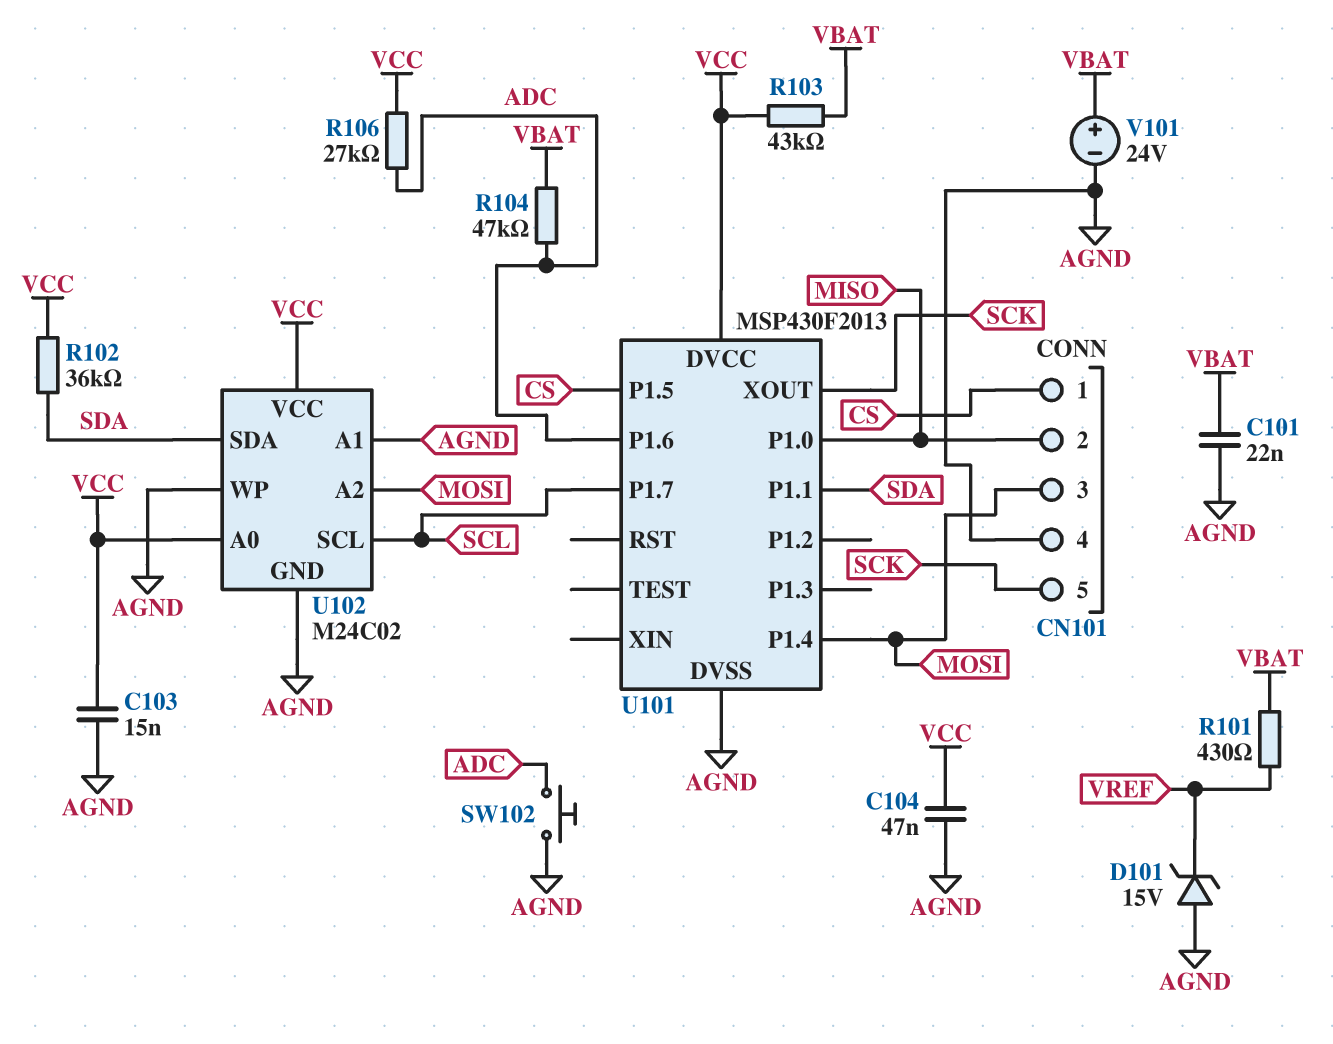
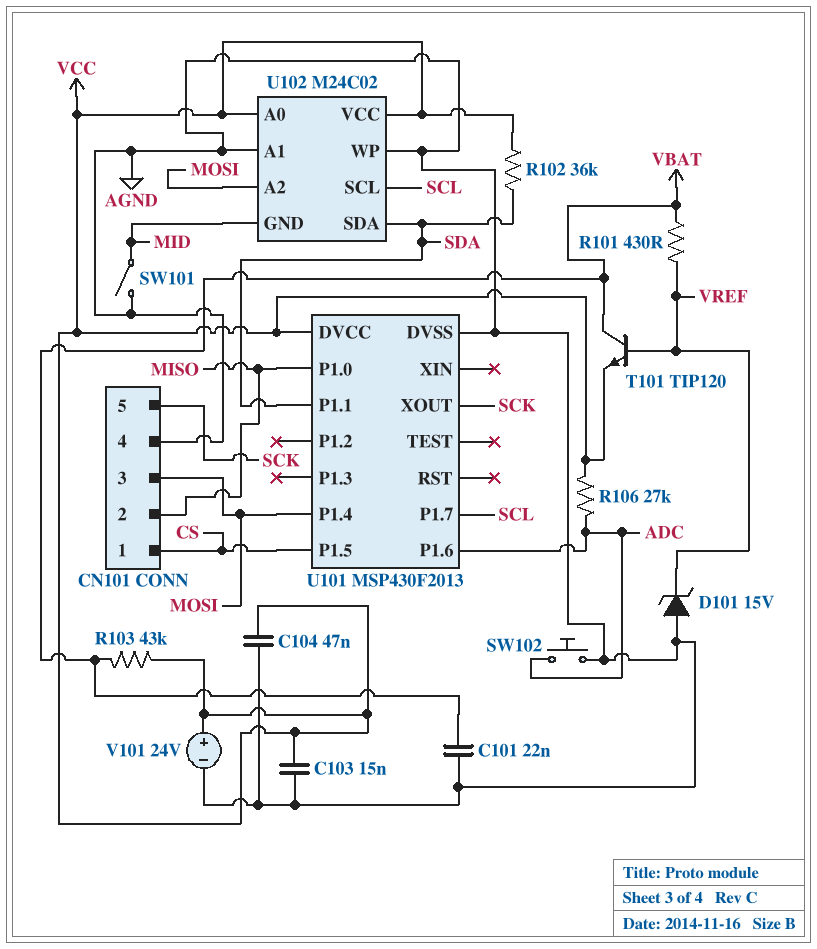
R104: 47k (ADC, VBAT) -> none
SW101: none -> switch (AGND, MID)
T101: none -> NPN TIP120 (B VREF, C VBAT, E VCC)
U102 pin GND: AGND -> MID
V101: 24V (plus VBAT, minus AGND) -> 24V (plus VCC, minus AGND)

